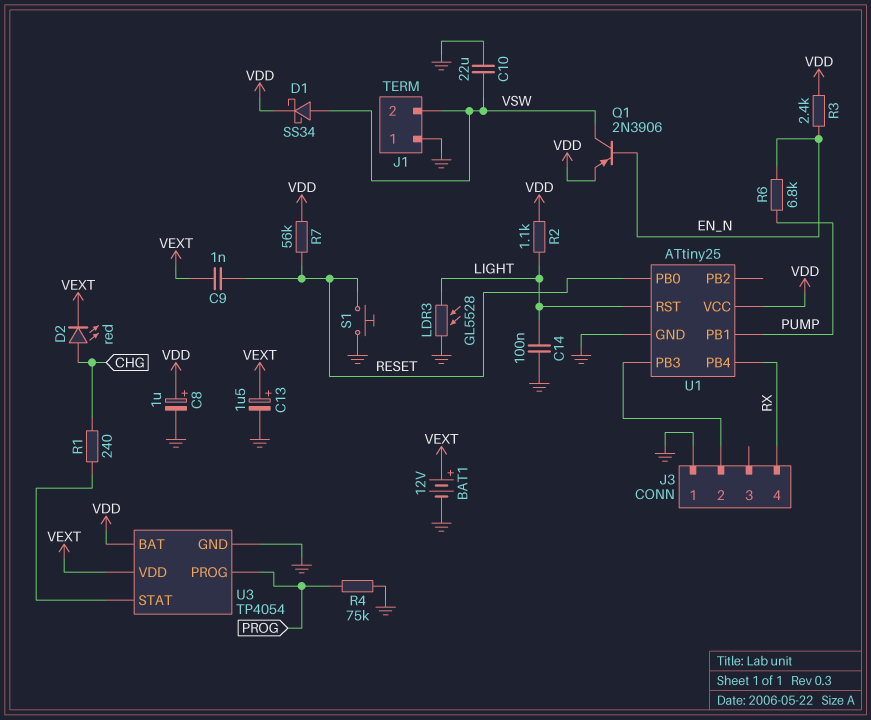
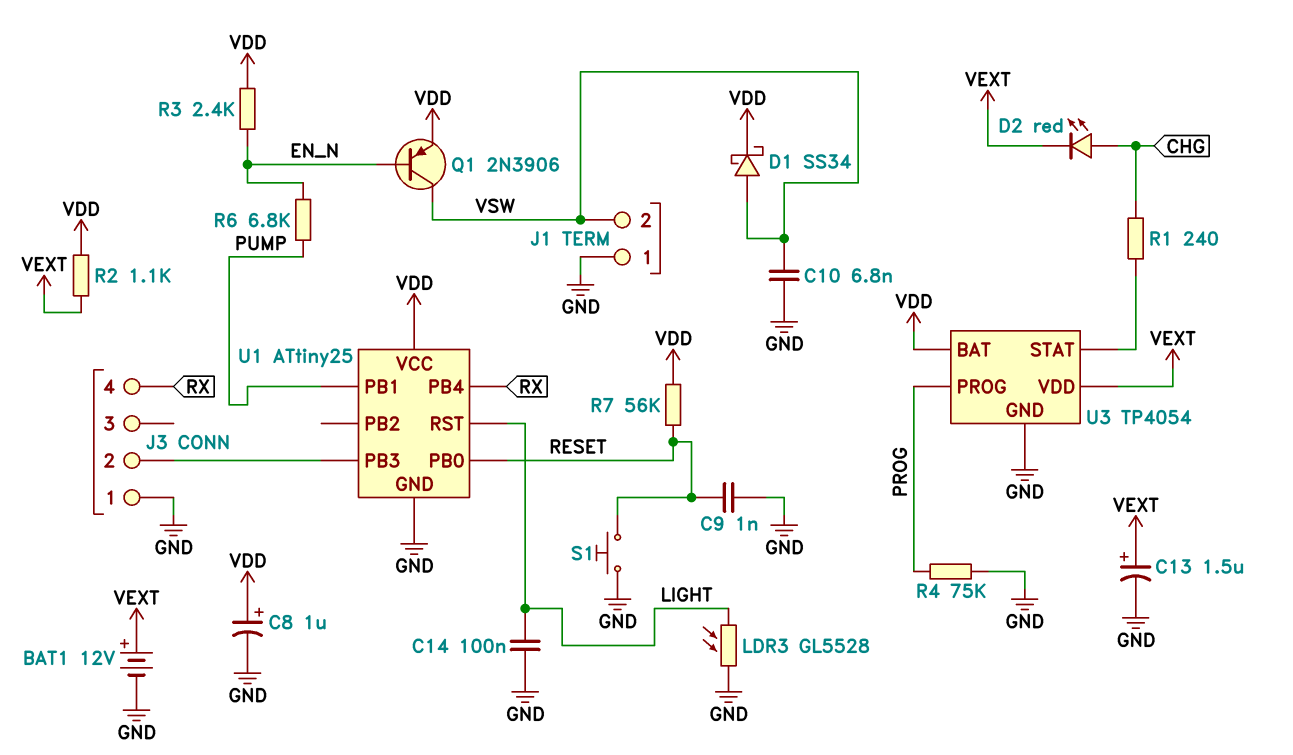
C9: 1nF (RESET, VEXT) -> 1nF (GND, RESET)
C10: 22uF (GND, VSW) -> 6.8nF (GND, VSW)
R2: 1.1k (LIGHT, VDD) -> 1.1k (VDD, VEXT)

